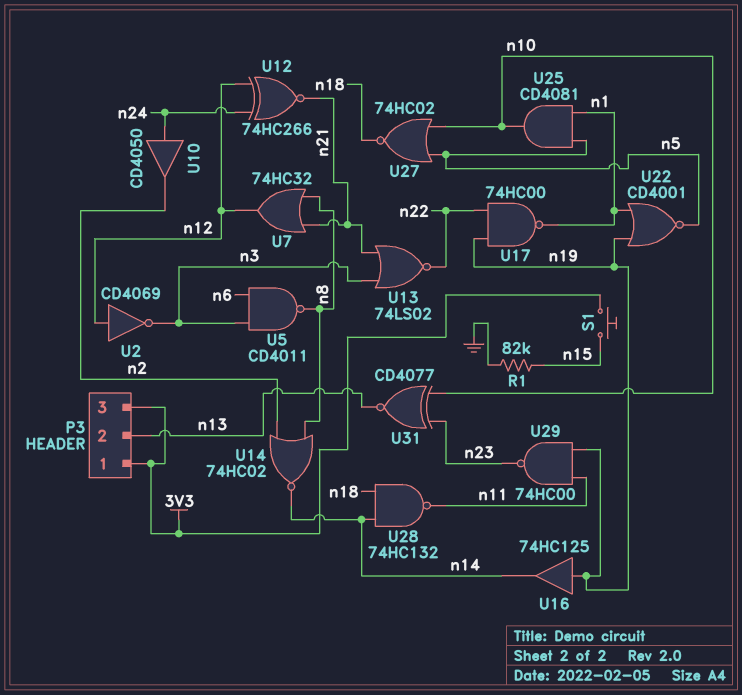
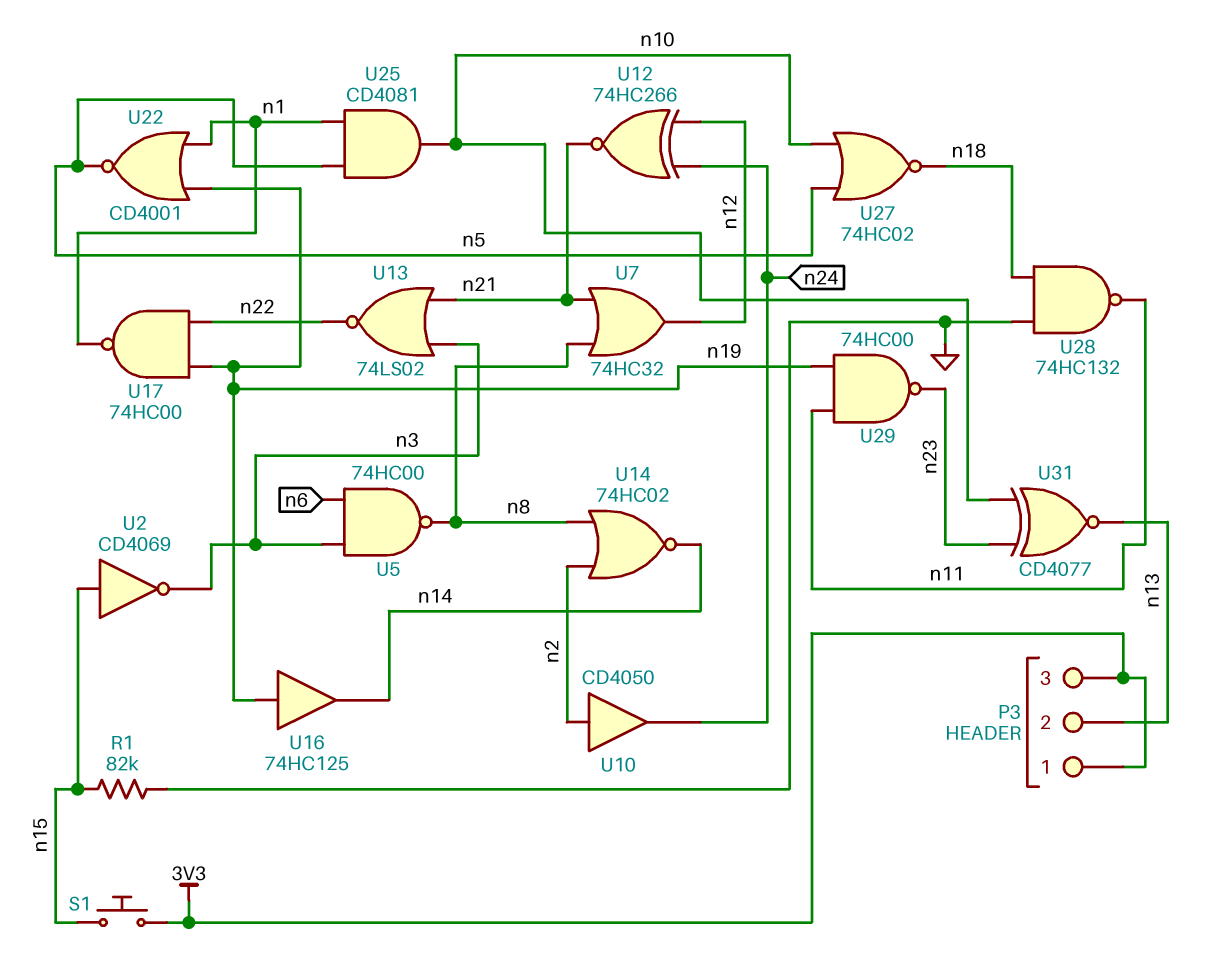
U2: NOT CD4069 (in n12, out n3) -> NOT CD4069 (in n15, out n3)
U5: NAND CD4011 (in n3, in n6, out n8) -> NAND 74HC00 (in n3, in n6, out n8)
U10: buffer CD4050 (in n24, out n2) -> buffer CD4050 (in n2, out n24)
U28: NAND 74HC132 (in n14, in n18, out n11) -> NAND 74HC132 (in GND, in n18, out n11)

